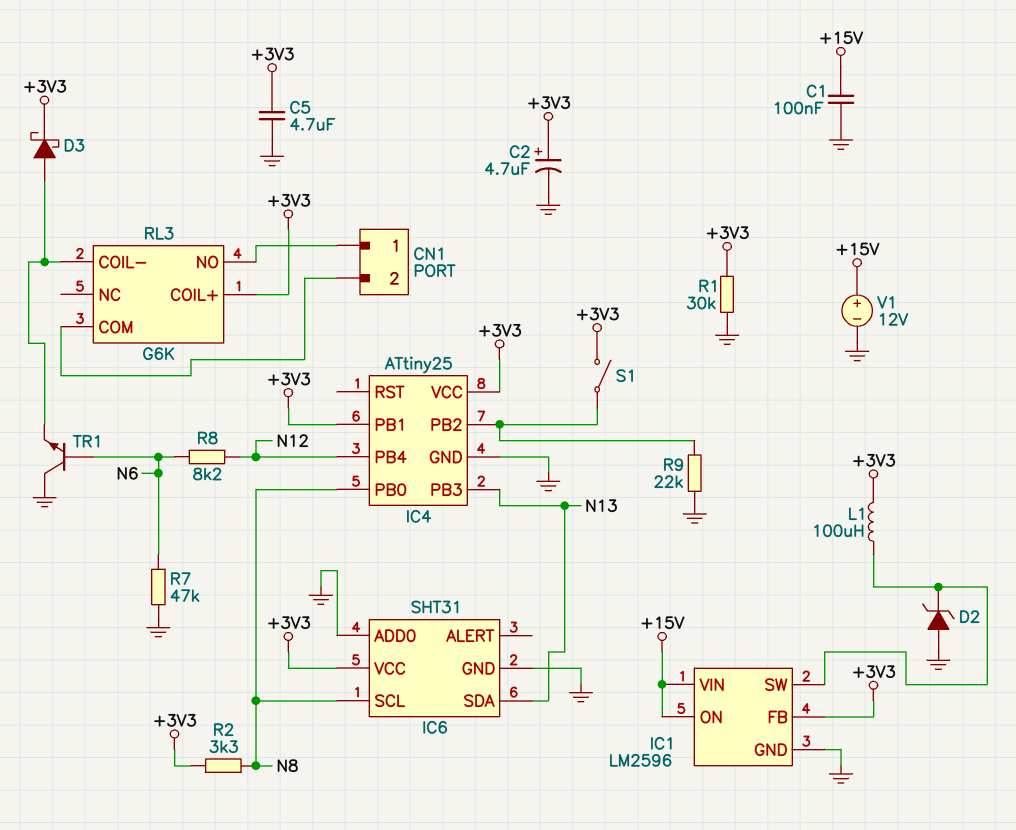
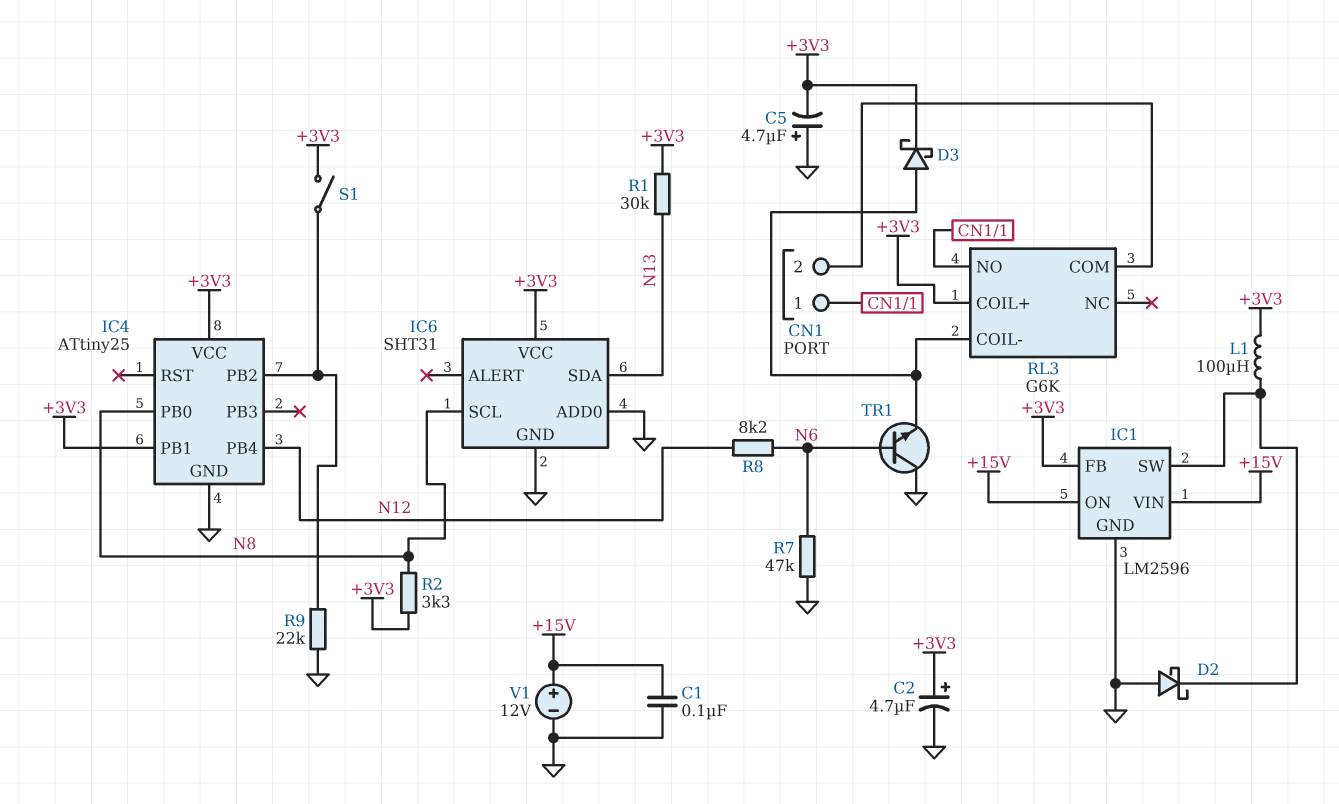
C5: 4.7uF (+3V3, GND) -> 4.7uF (plus GND, minus +3V3)
D2: zener (A GND, K IC1/SW) -> schottky (A GND, K IC1/SW)
IC4 pin PB3: N13 -> none
R1: 30k (+3V3, GND) -> 30k (+3V3, N13)

